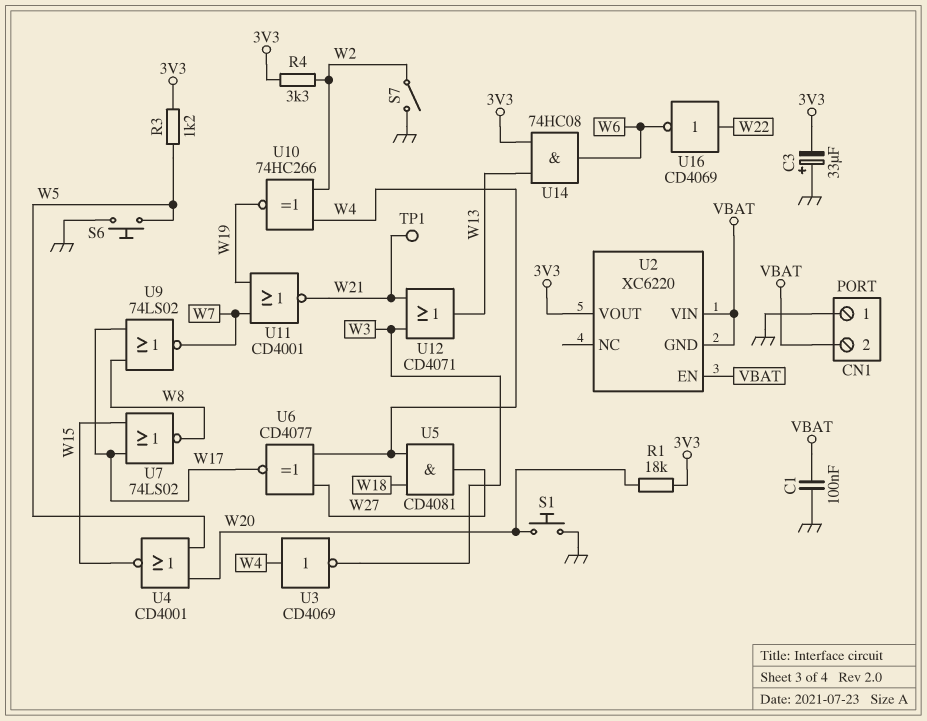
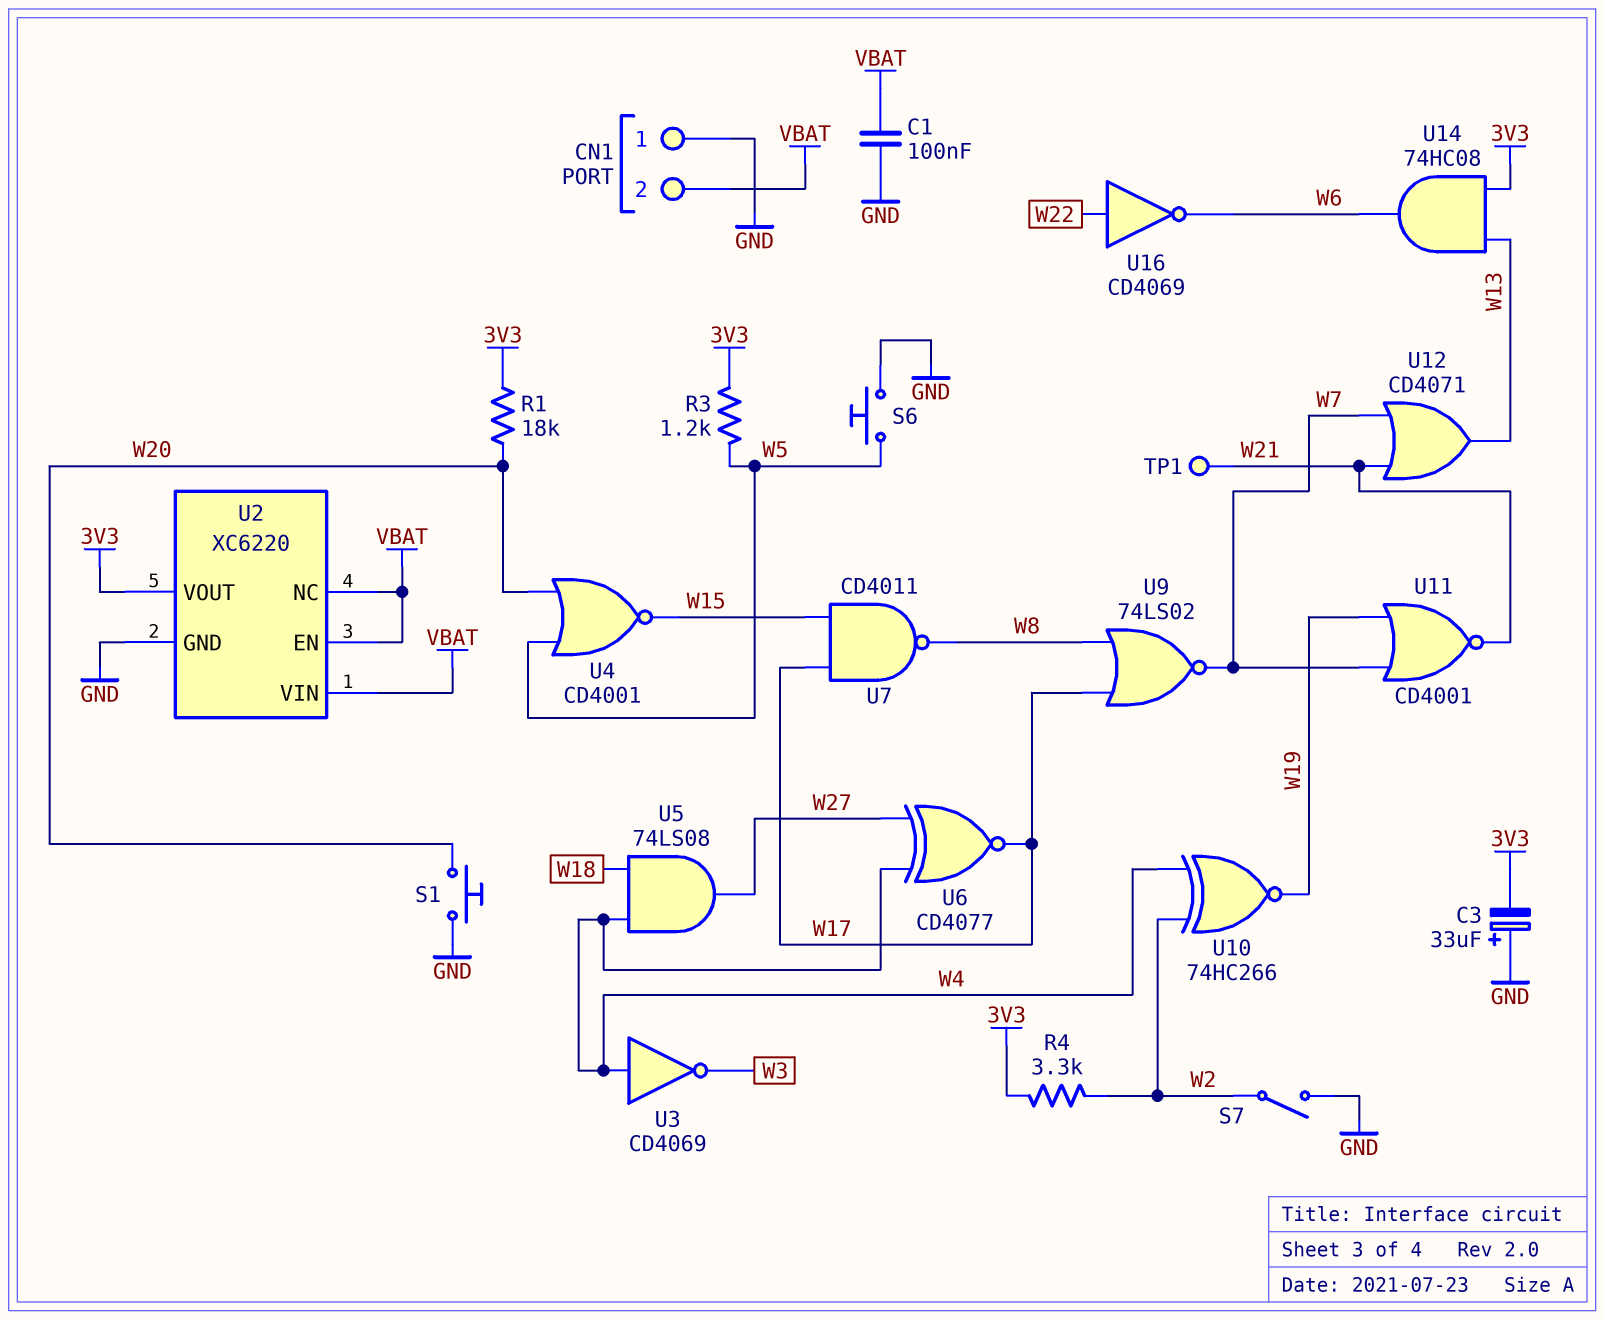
U2 pin GND: VBAT -> GND
U2 pin NC: none -> VBAT
U5: AND CD4081 (in W4, in W18, out W27) -> AND 74LS08 (in W4, in W18, out W27)
U7: NOR 74LS02 (in W15, in W17, out W8) -> NAND CD4011 (in W15, in W17, out W8)
U12: OR CD4071 (in W3, in W21, out W13) -> OR CD4071 (in W7, in W21, out W13)

